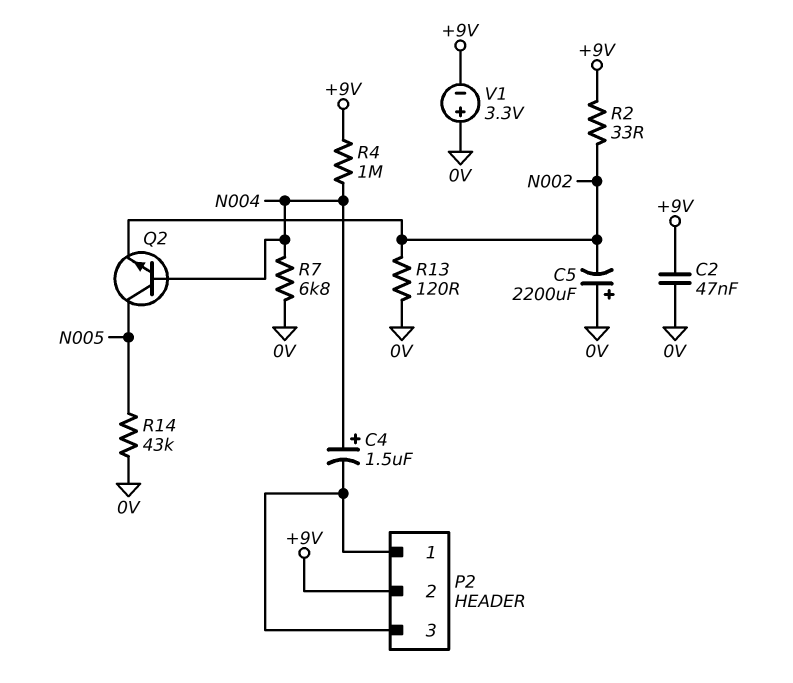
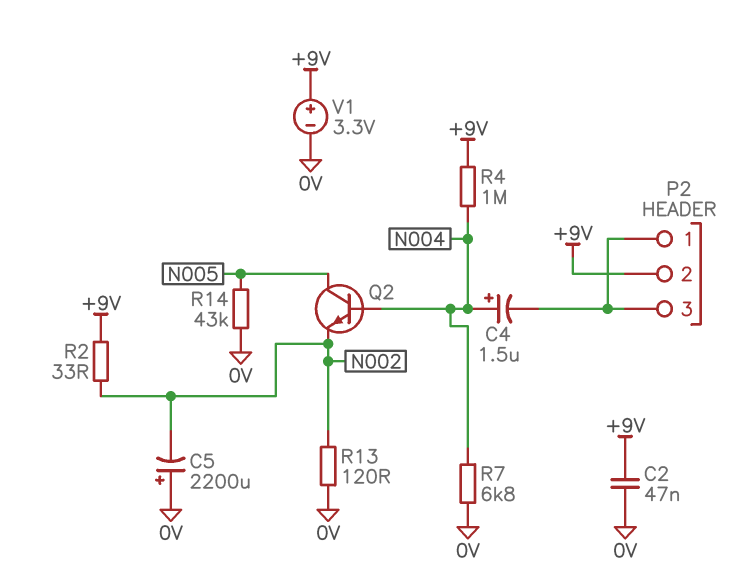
V1: 3.3V (plus 0V, minus +9V) -> 3.3V (plus +9V, minus 0V)

